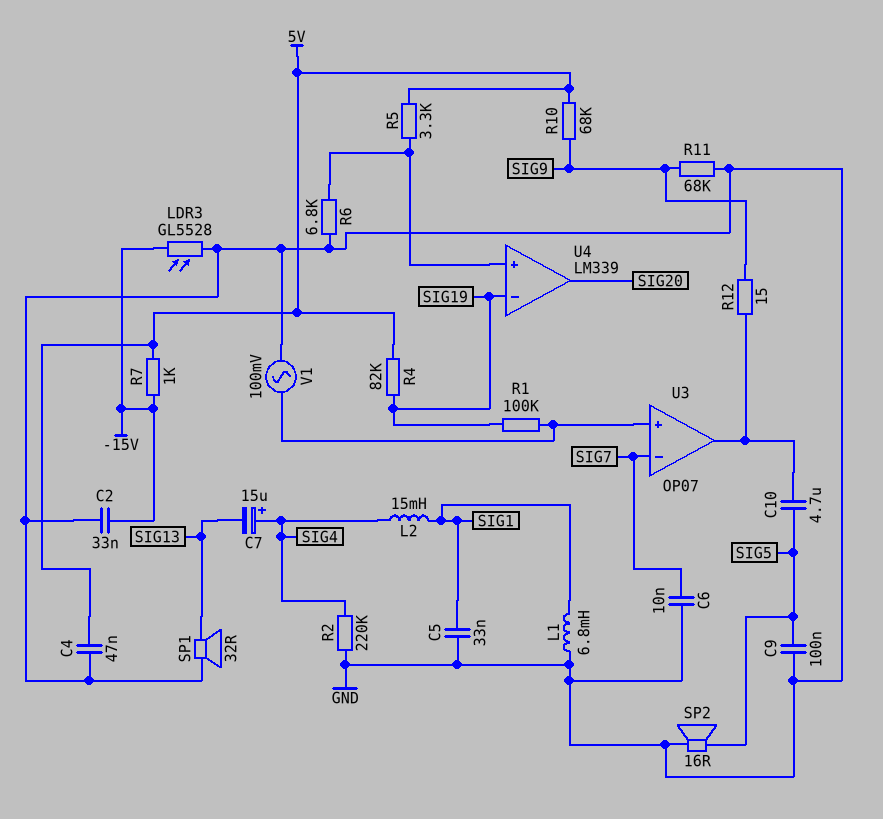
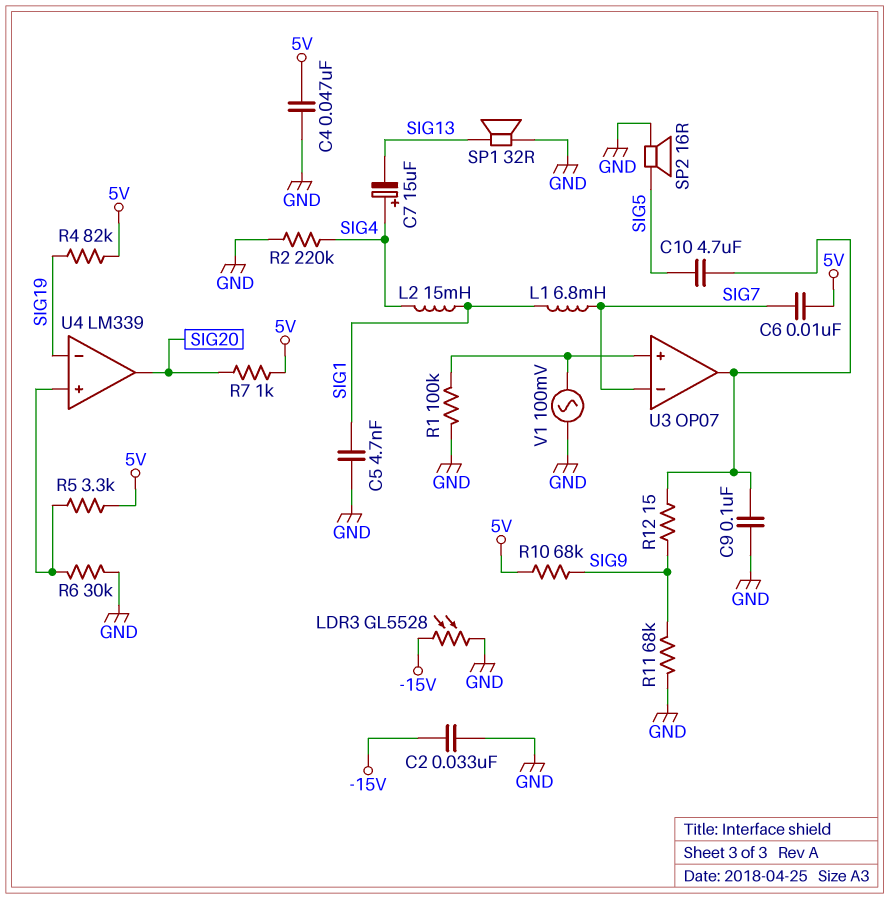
C5: 33nF (GND, SIG1) -> 4.7nF (GND, SIG1)
C6: 10nF (GND, SIG7) -> 10nF (5V, SIG7)
C9: 100nF (GND, SIG5) -> 100nF (GND, U3/out)
L1: 6.8mH (GND, SIG1) -> 6.8mH (SIG1, SIG7)
R1: 100k (SIG19, U3/in+) -> 100k (GND, U3/in+)
R6: 6.8k (GND, U4/in+) -> 30k (GND, U4/in+)
R7: 1k (-15V, 5V) -> 1k (5V, SIG20)

